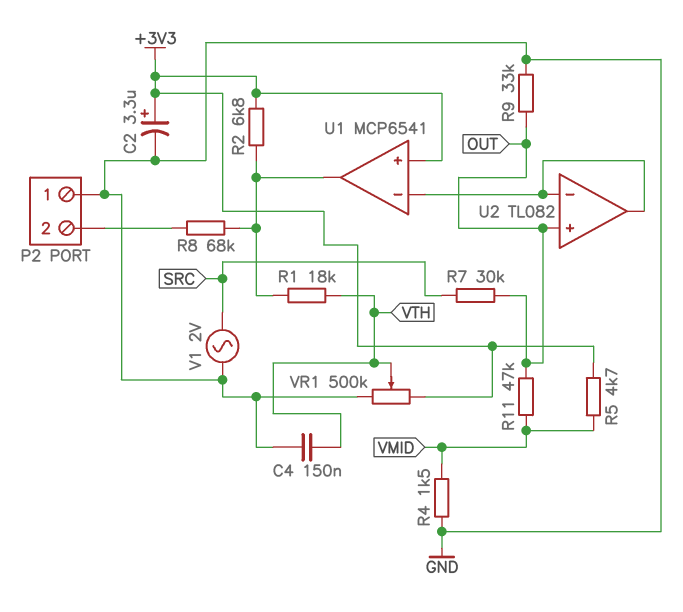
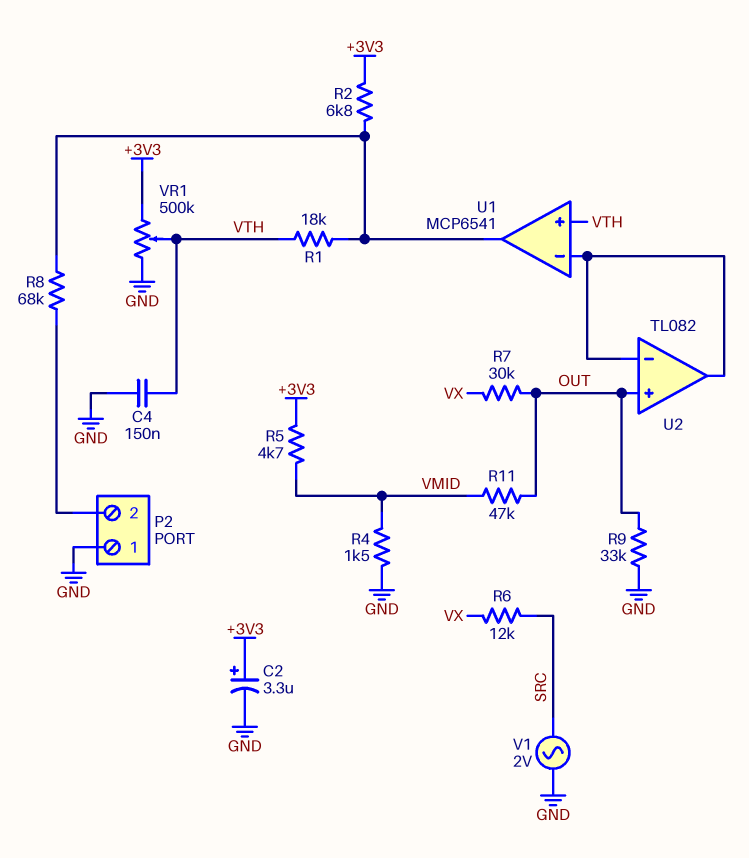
R6: none -> 12k (SRC, VX)
R7: 30k (OUT, SRC) -> 30k (OUT, VX)
U1 pin in+: +3V3 -> VTH

